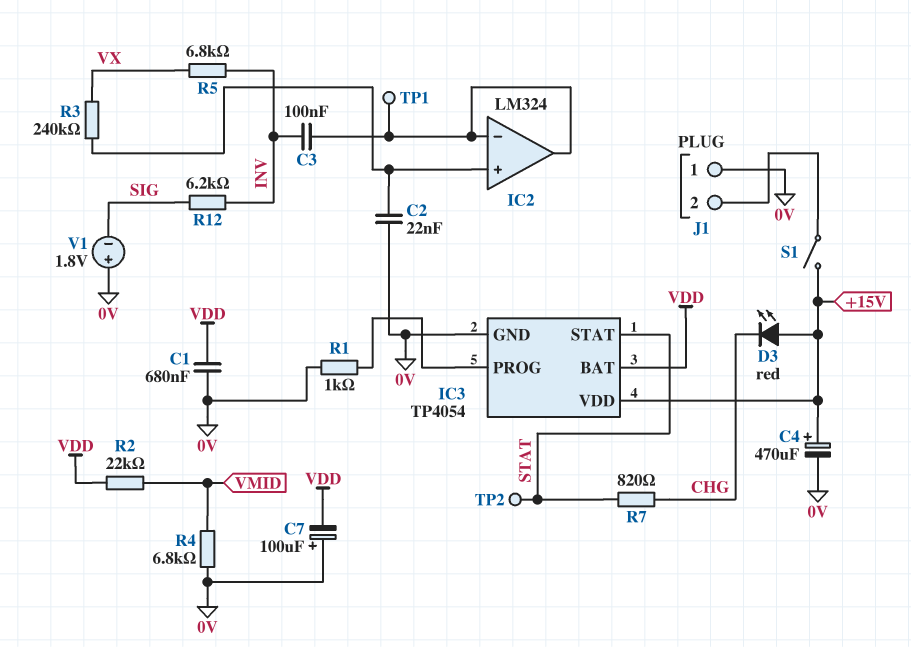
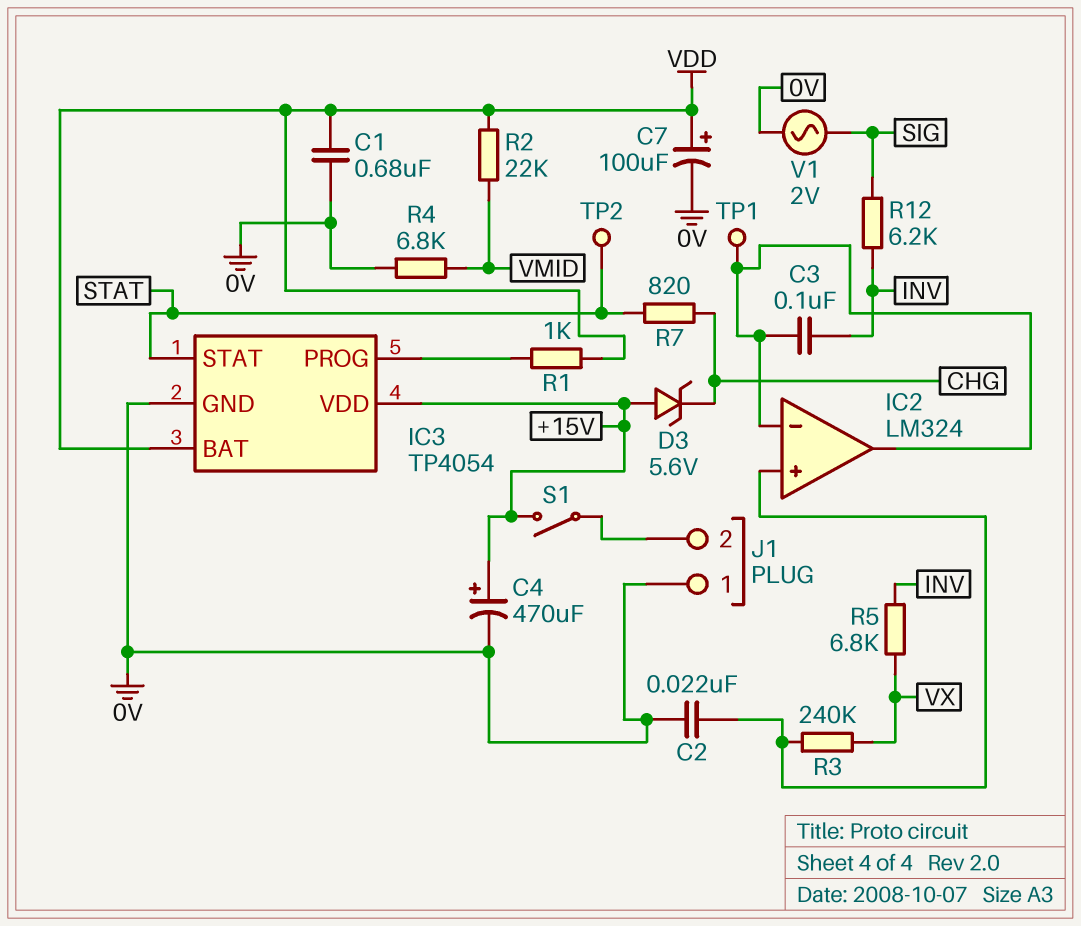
C7: 100uF (plus 0V, minus VDD) -> 100uF (plus VDD, minus 0V)
D3: LED red (A +15V, K CHG) -> zener 5.6V (A +15V, K CHG)
R1: 1k (0V, IC3/PROG) -> 1k (IC3/PROG, VDD)
V1: 1.8V (plus 0V, minus SIG) -> AC 2V (0V, SIG)

